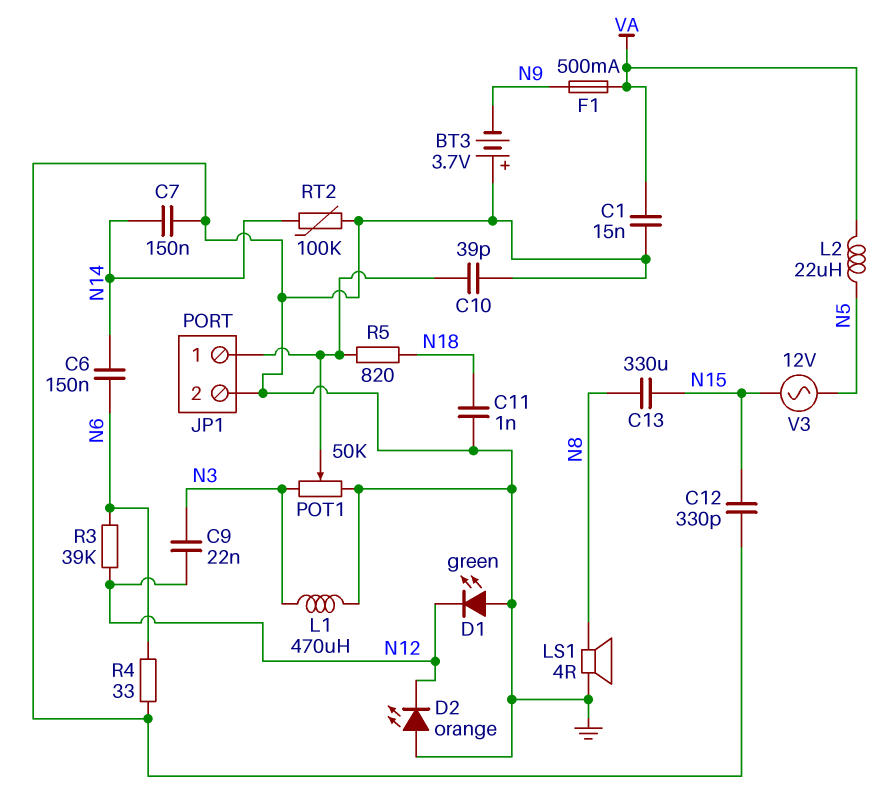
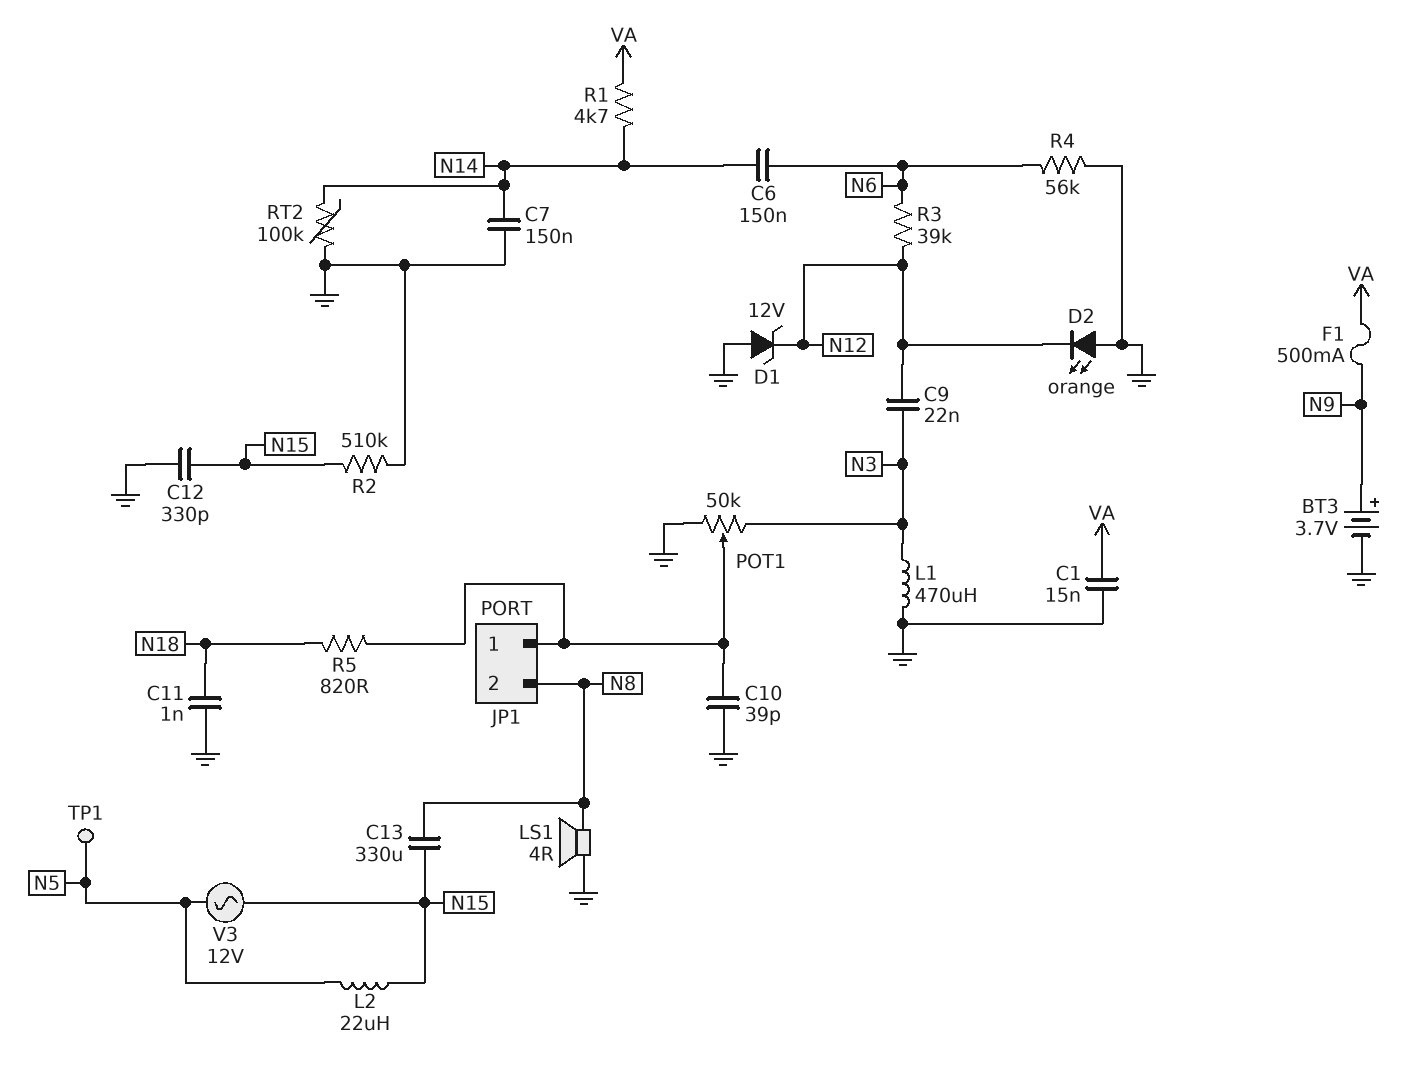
BT3: 3.7V (plus GND, minus N9) -> 3.7V (plus N9, minus GND)
D1: LED green (A GND, K N12) -> zener 12V (A GND, K N12)
JP1 pin 2: GND -> N8
L2: 22uH (N5, VA) -> 22uH (N5, N15)
R1: none -> 4.7k (N14, VA)
R2: none -> 510k (GND, N15)
R4: 33 (GND, N6) -> 56k (GND, N6)
TP1: none -> test point (N5)

